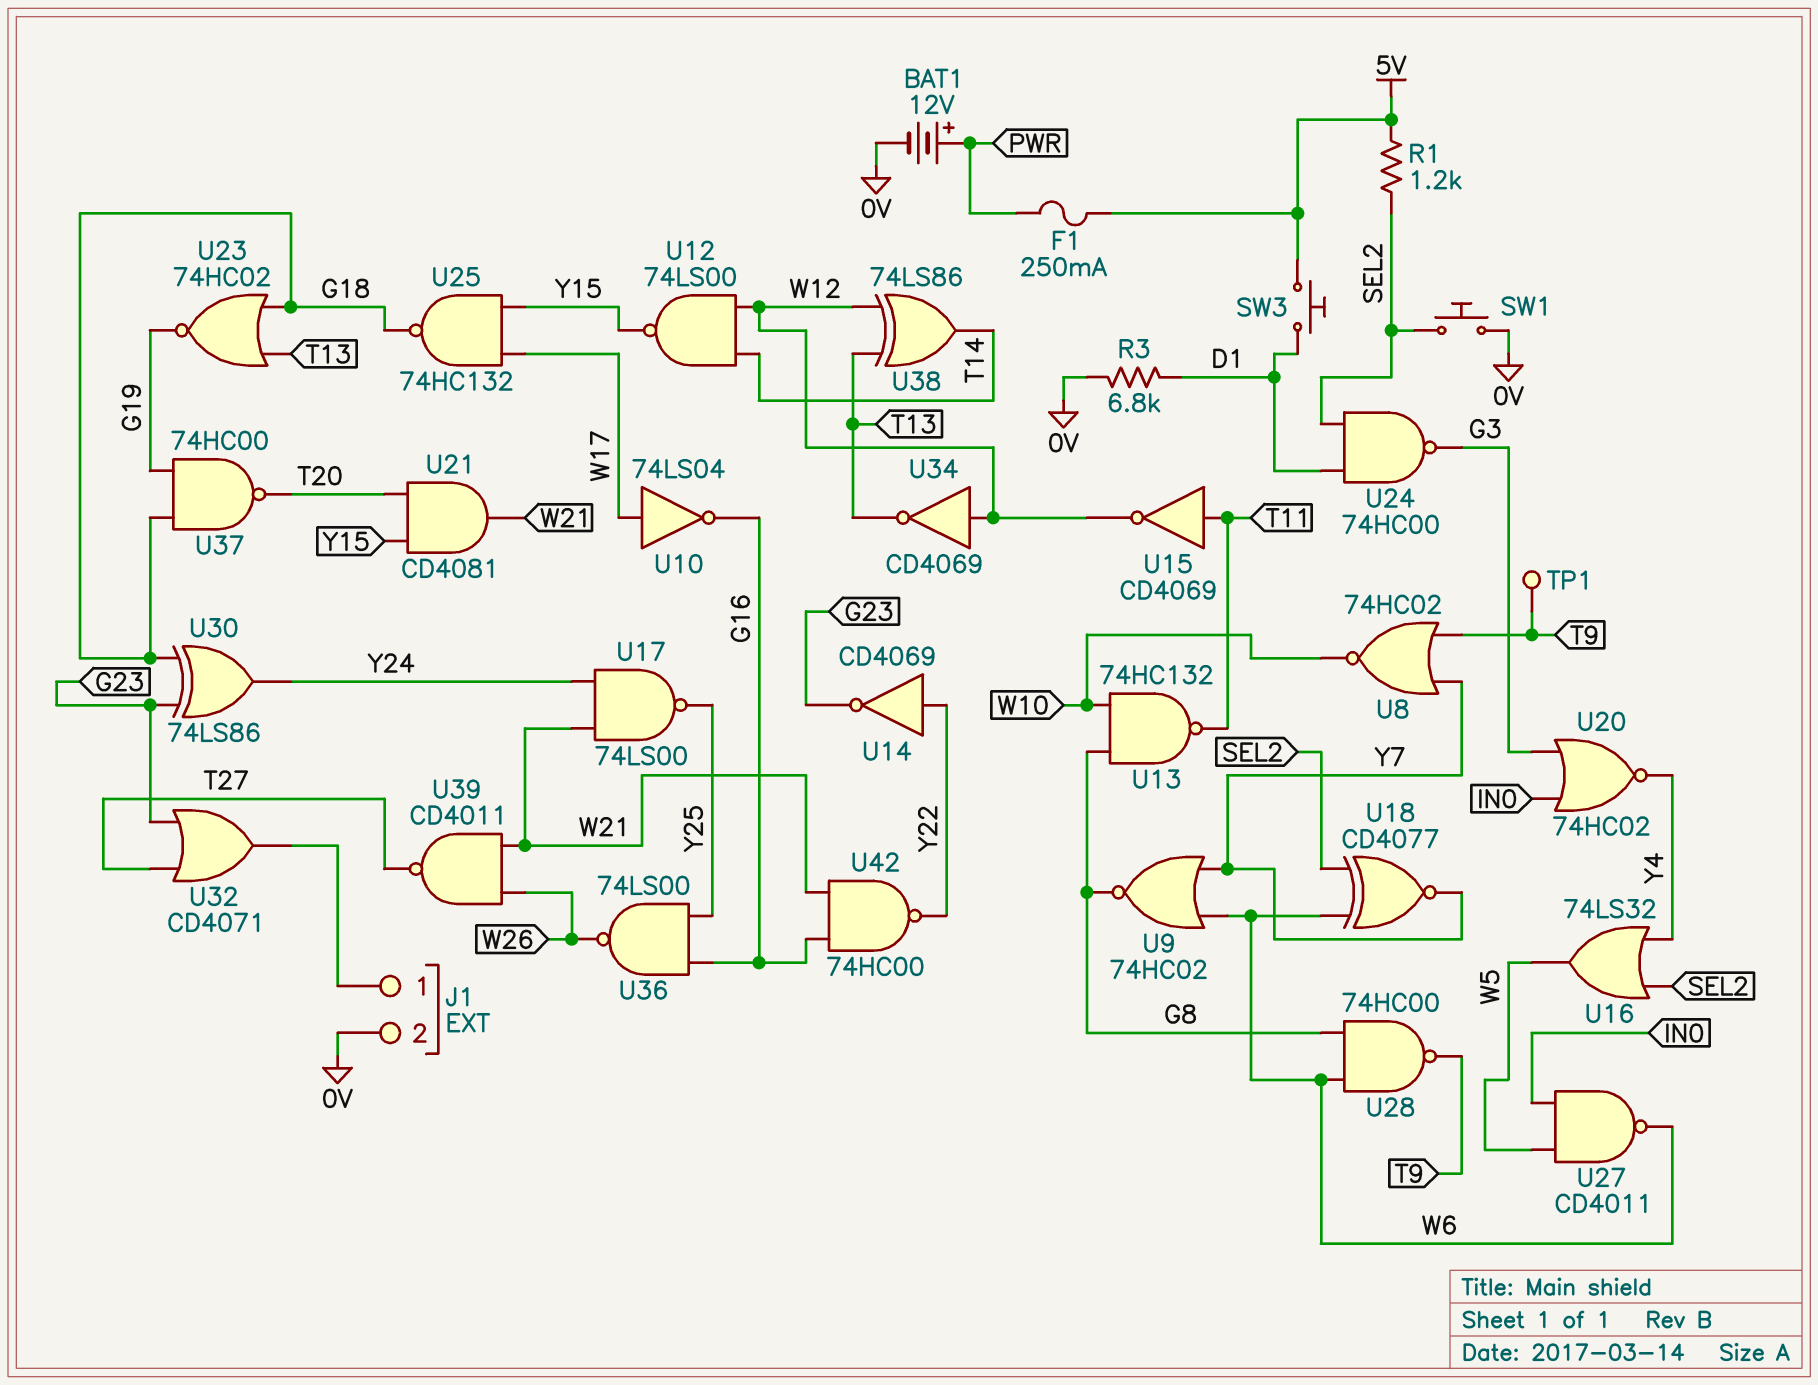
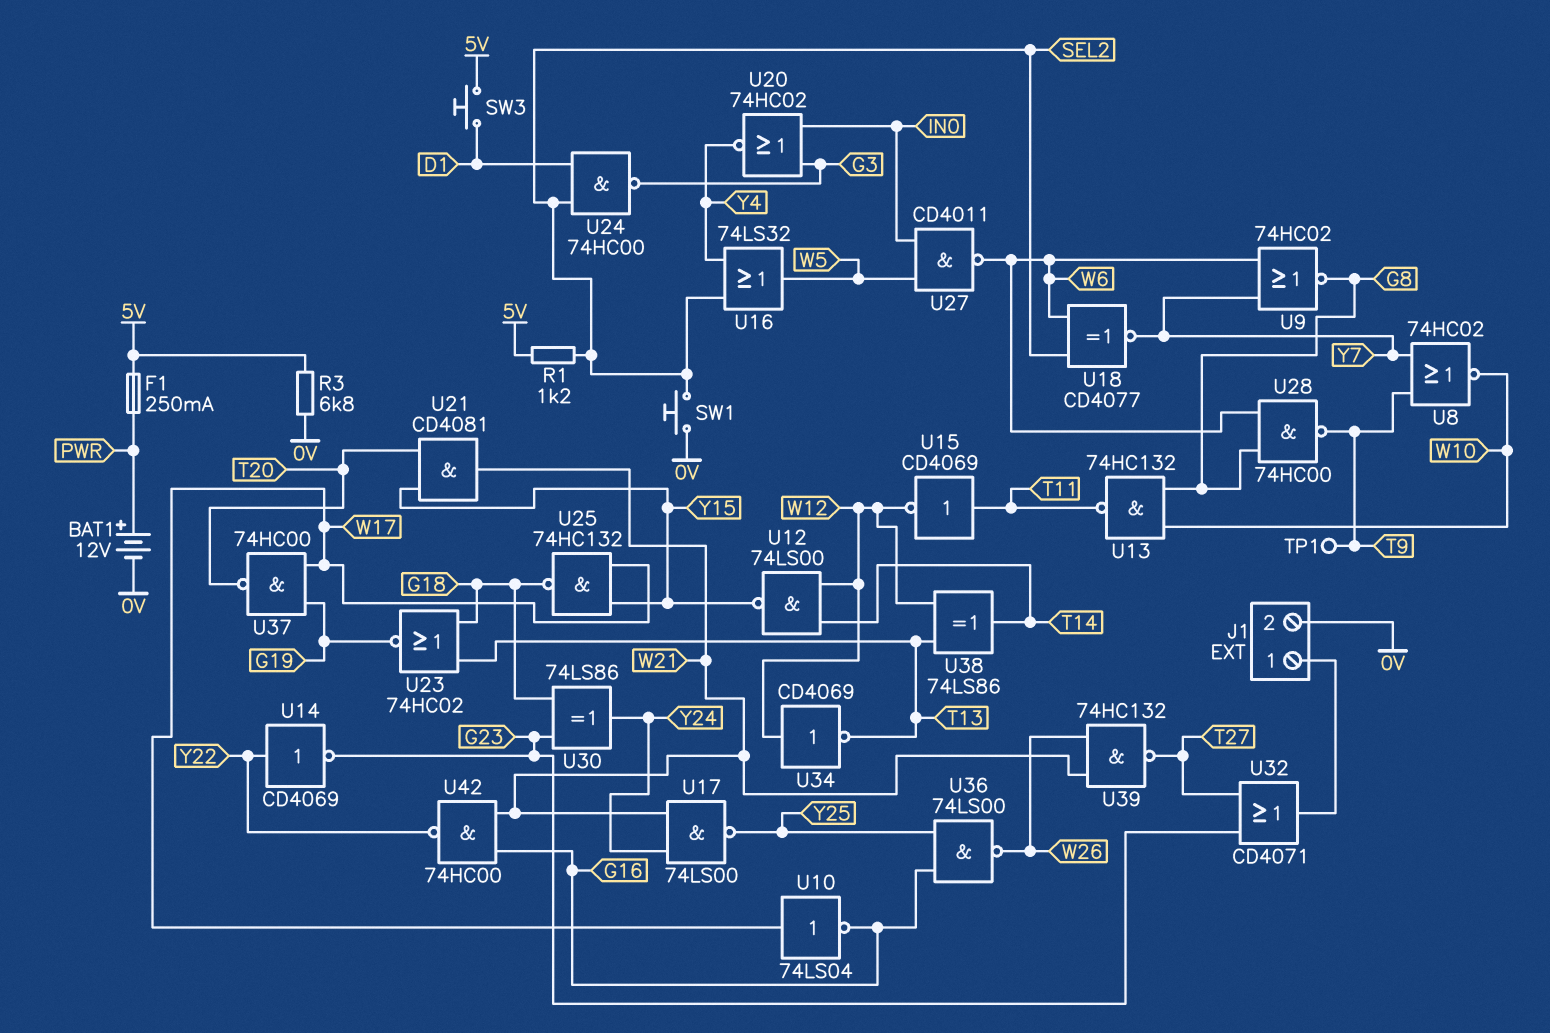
R3: 6.8k (0V, D1) -> 6.8k (0V, 5V)
U37: NAND 74HC00 (in G18, in G19, out T20) -> NAND 74HC00 (in G19, in W17, out T20)
U39: NAND CD4011 (in W21, in W26, out T27) -> NAND 74HC132 (in W21, in W26, out T27)

